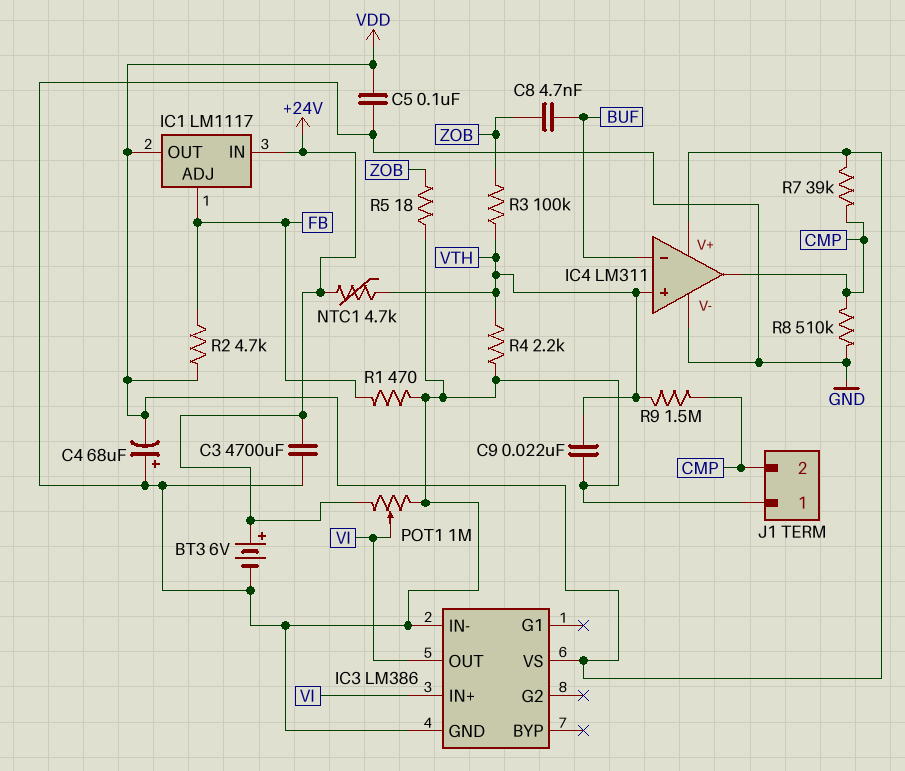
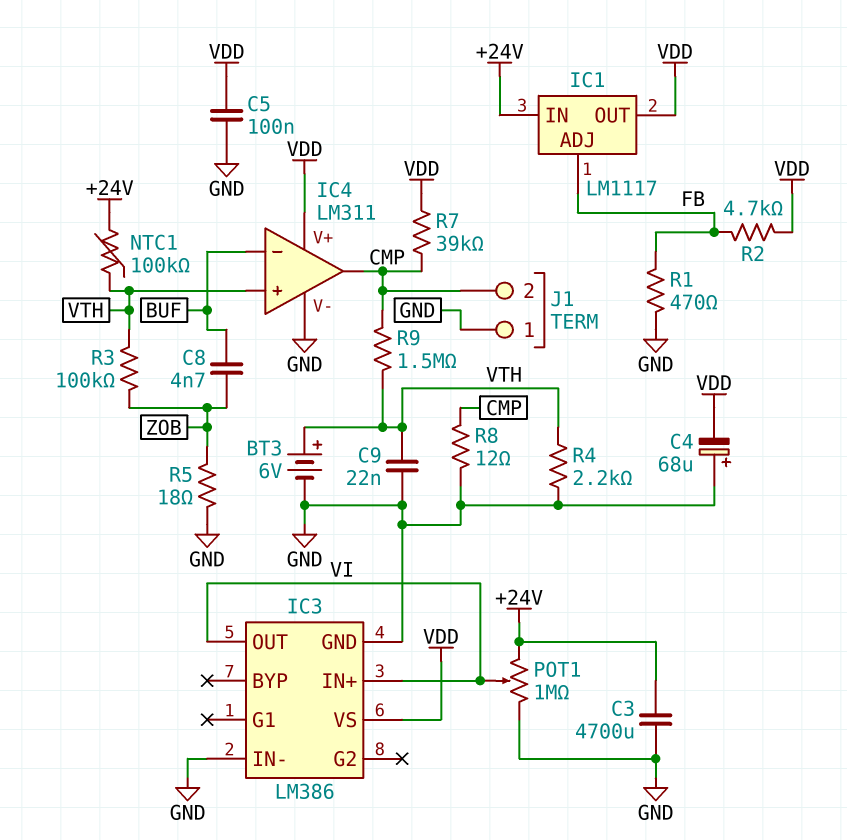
BT3: 6V (plus +24V, minus GND) -> 6V (plus VTH, minus GND)
NTC1: 4.7k (+24V, VTH) -> 100k (+24V, VTH)
R8: 510k (CMP, GND) -> 12 (CMP, GND)

